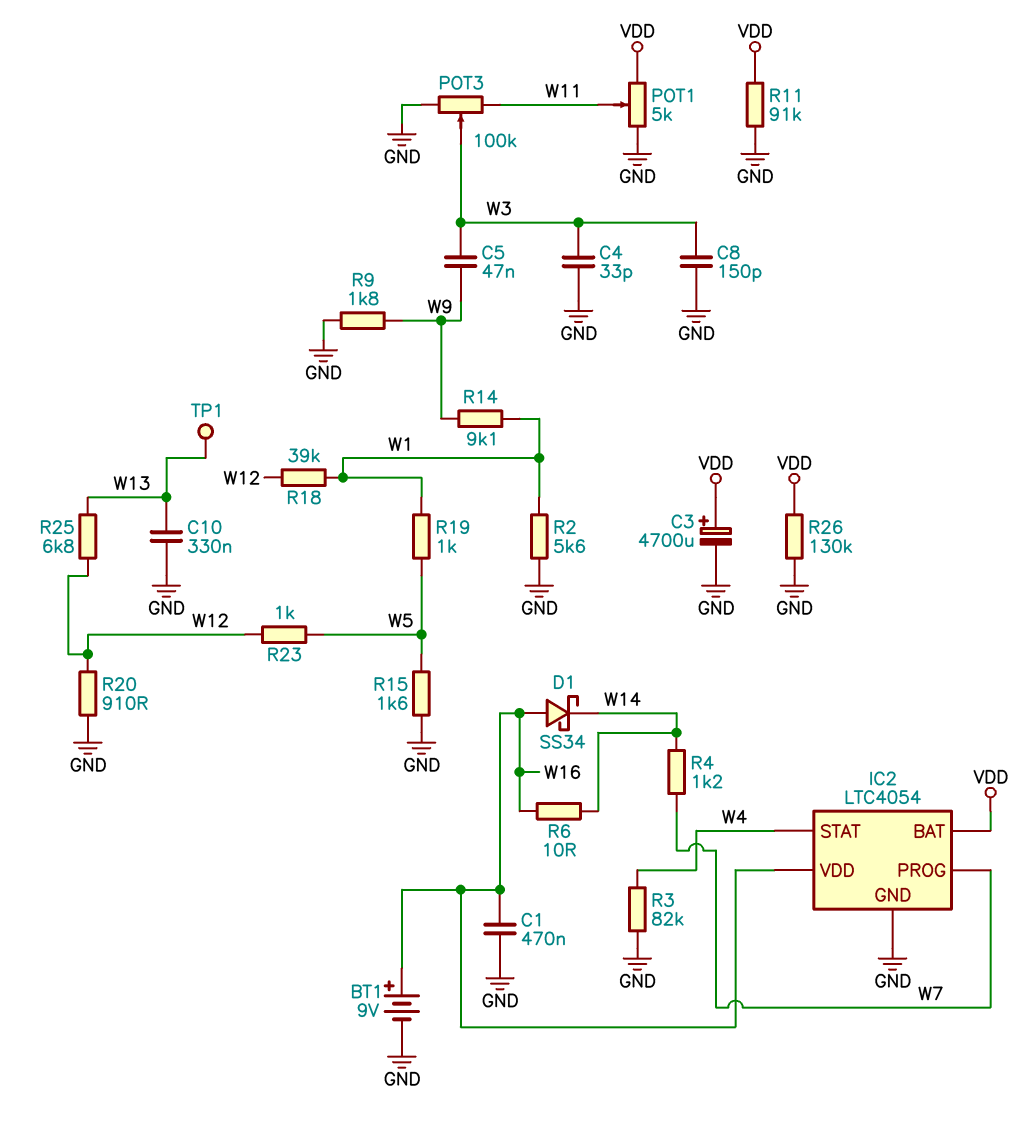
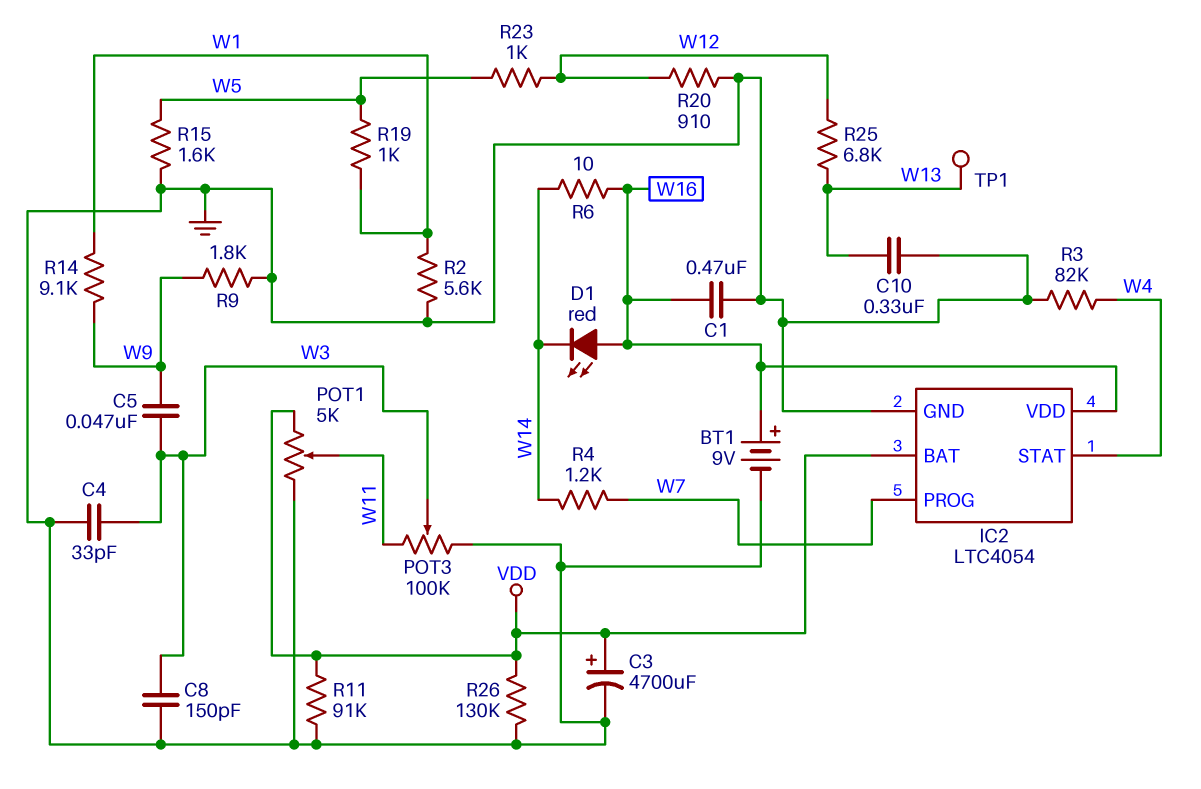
D1: schottky SS34 (A W16, K W14) -> LED red (A W16, K W14)
R18: 39k (W1, W12) -> none

